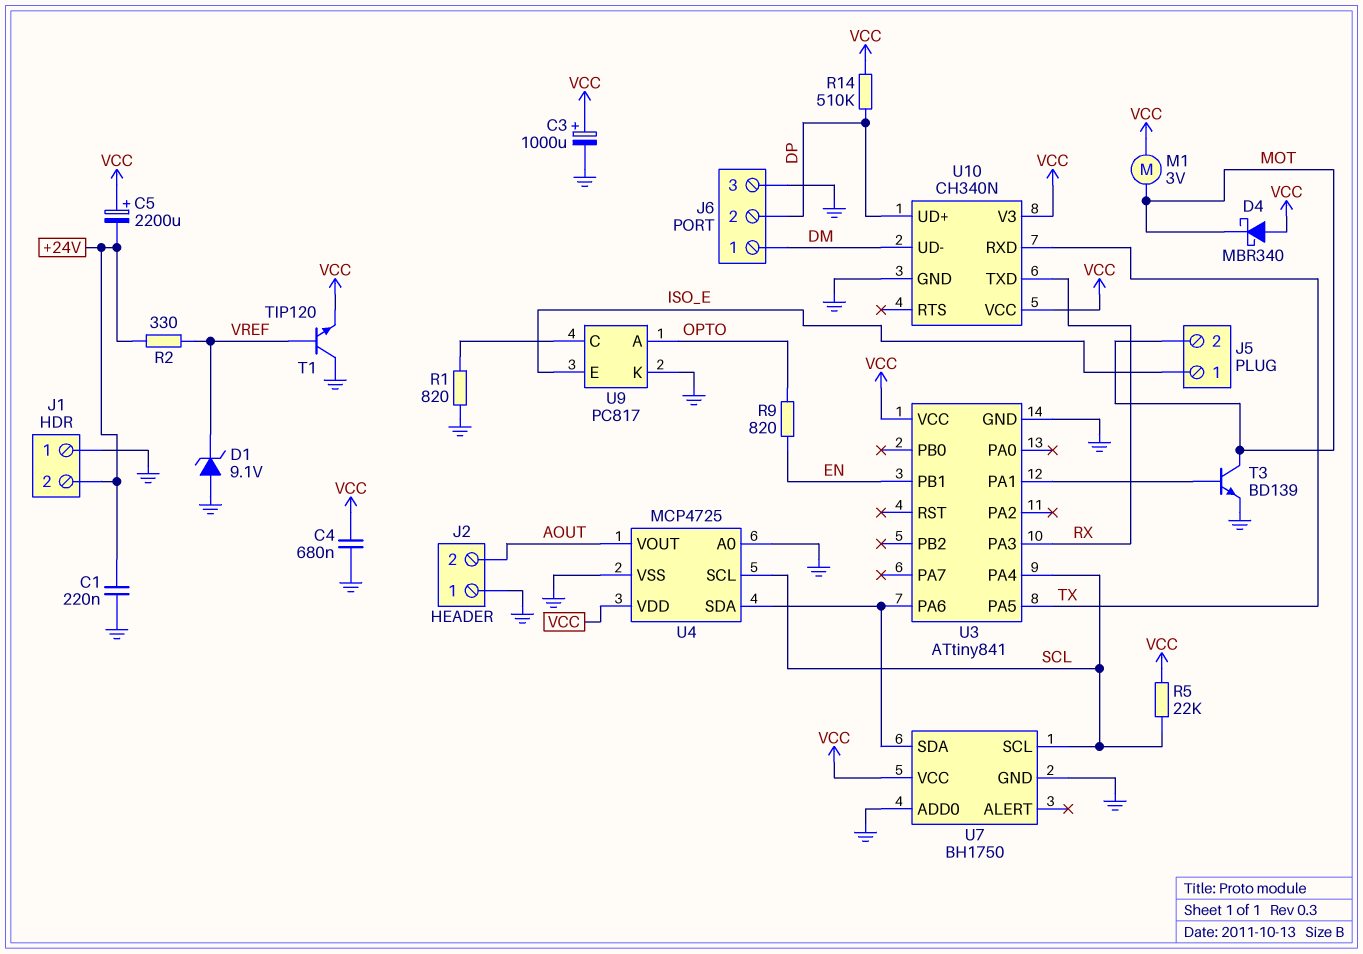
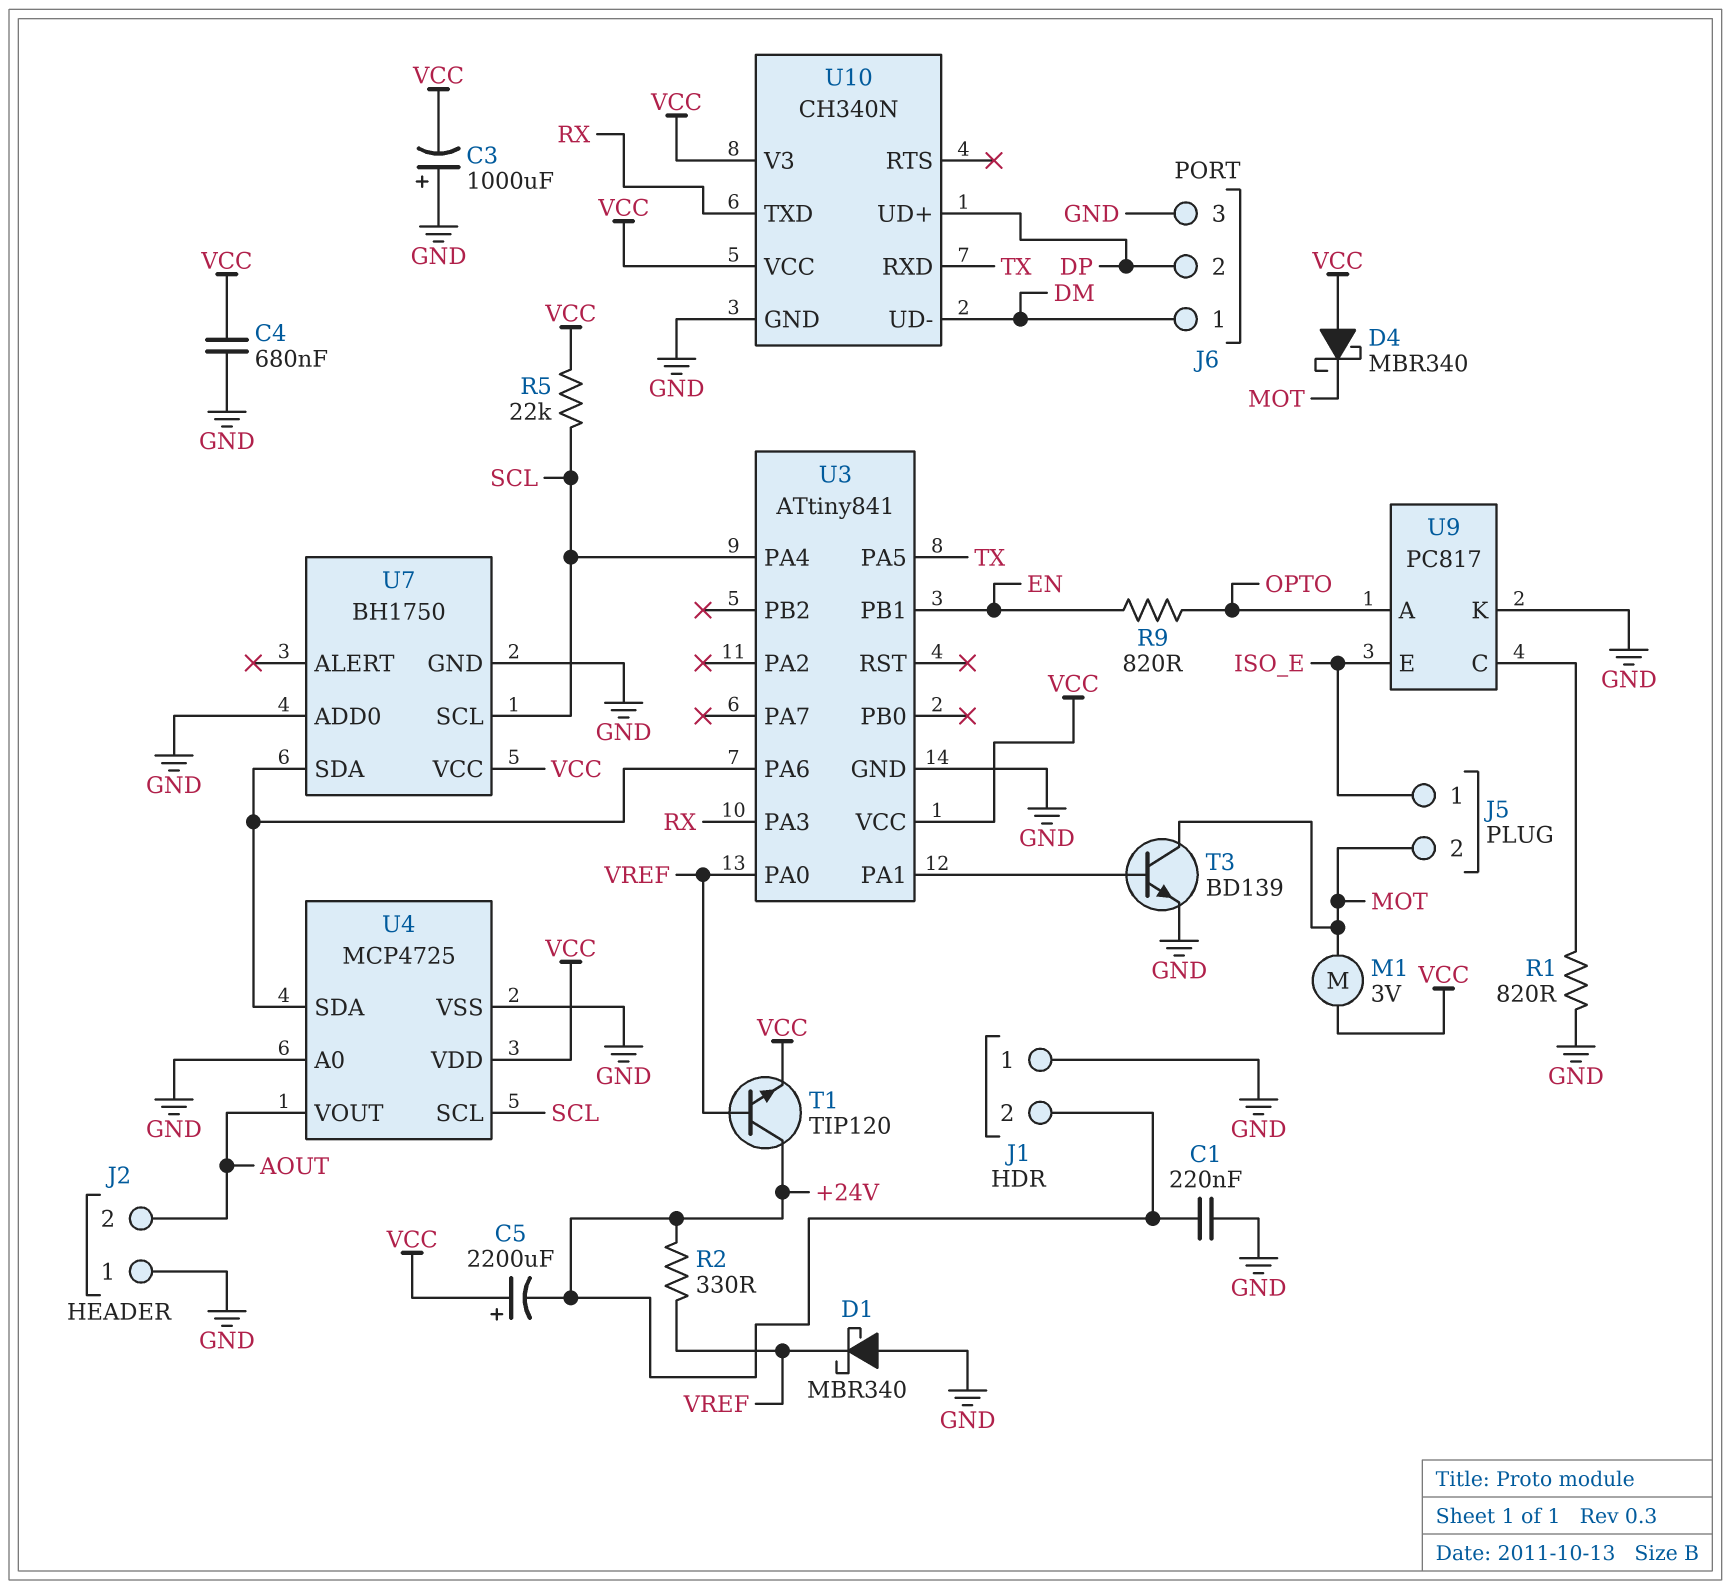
C3: 1000uF (plus VCC, minus GND) -> 1000uF (plus GND, minus VCC)
D1: zener 9.1V (A GND, K VREF) -> schottky MBR340 (A GND, K VREF)
R14: 510k (DP, VCC) -> none
T1: NPN TIP120 (B VREF, C GND, E VCC) -> NPN TIP120 (B VREF, C +24V, E VCC)
U3 pin PA0: none -> VREF

